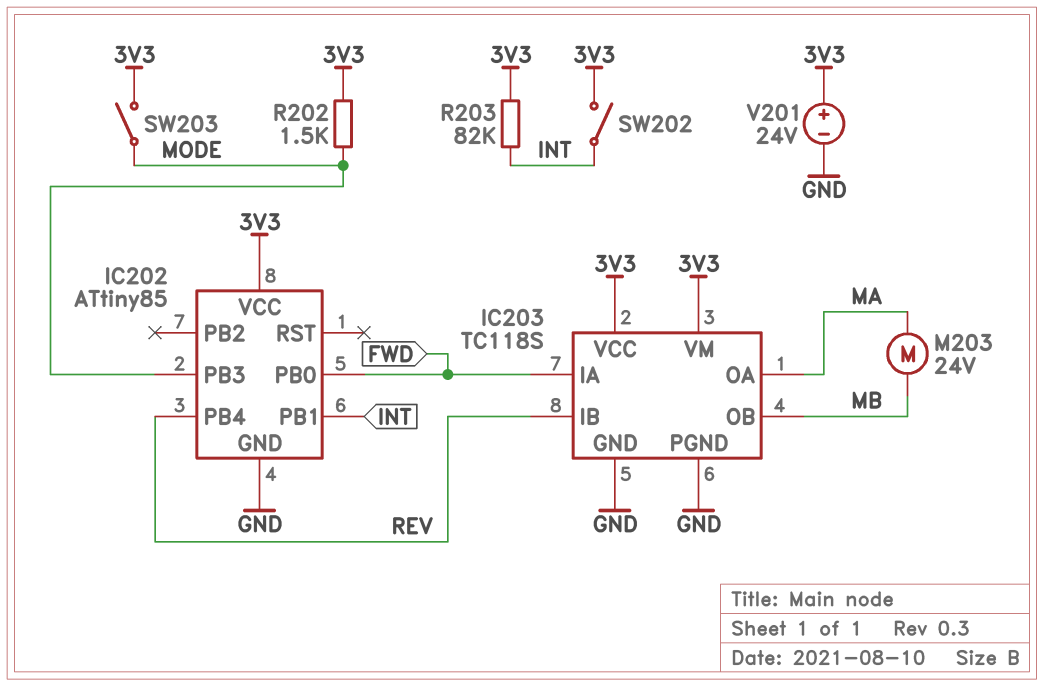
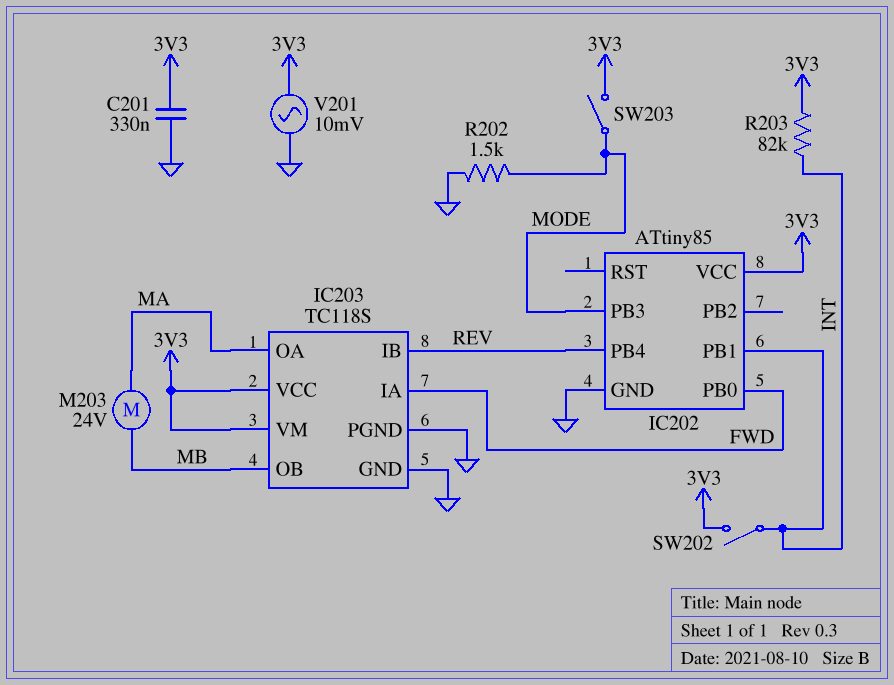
C201: none -> 330nF (3V3, GND)
R202: 1.5k (3V3, MODE) -> 1.5k (GND, MODE)
V201: 24V (plus 3V3, minus GND) -> AC 10mV (3V3, GND)

